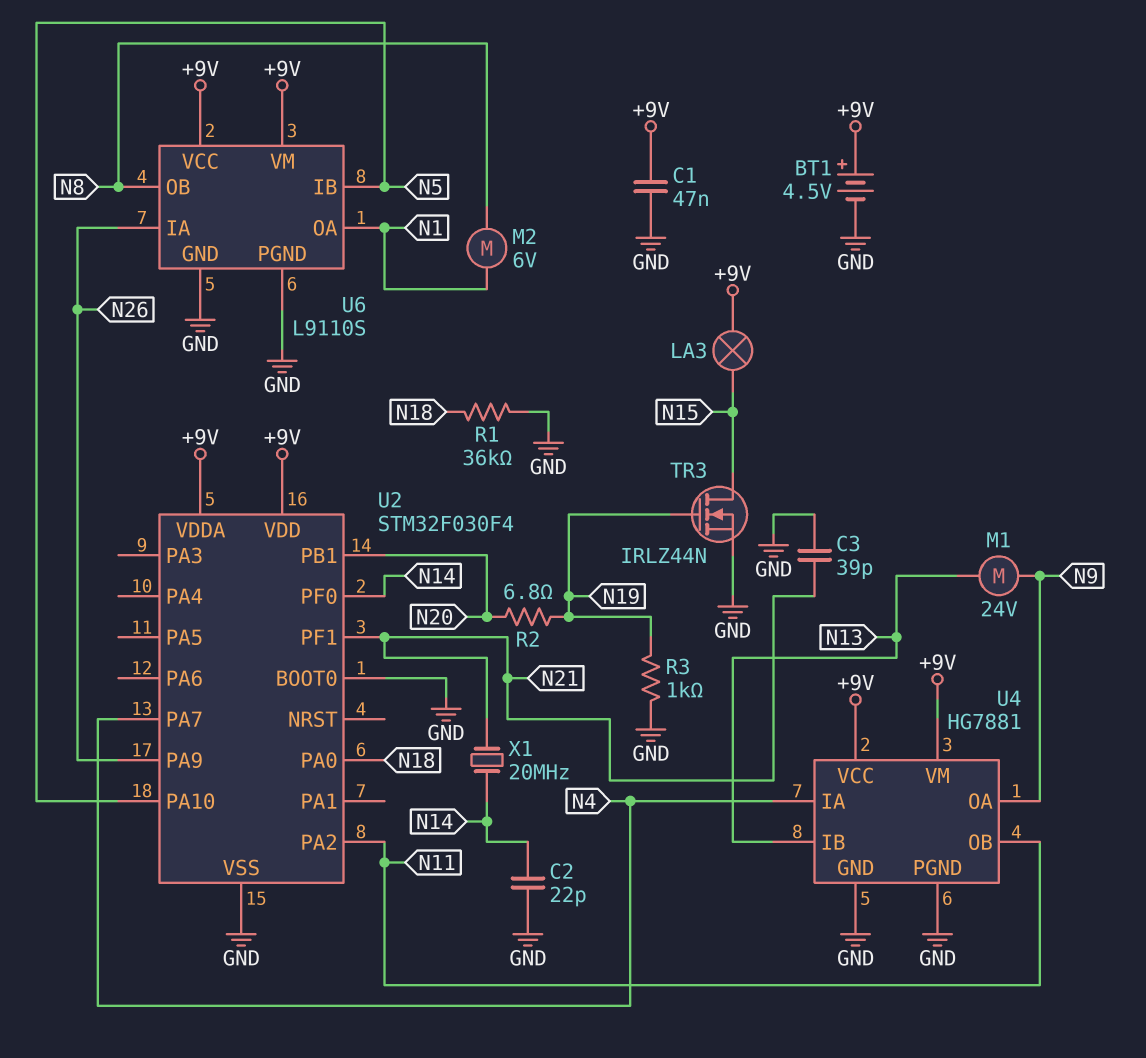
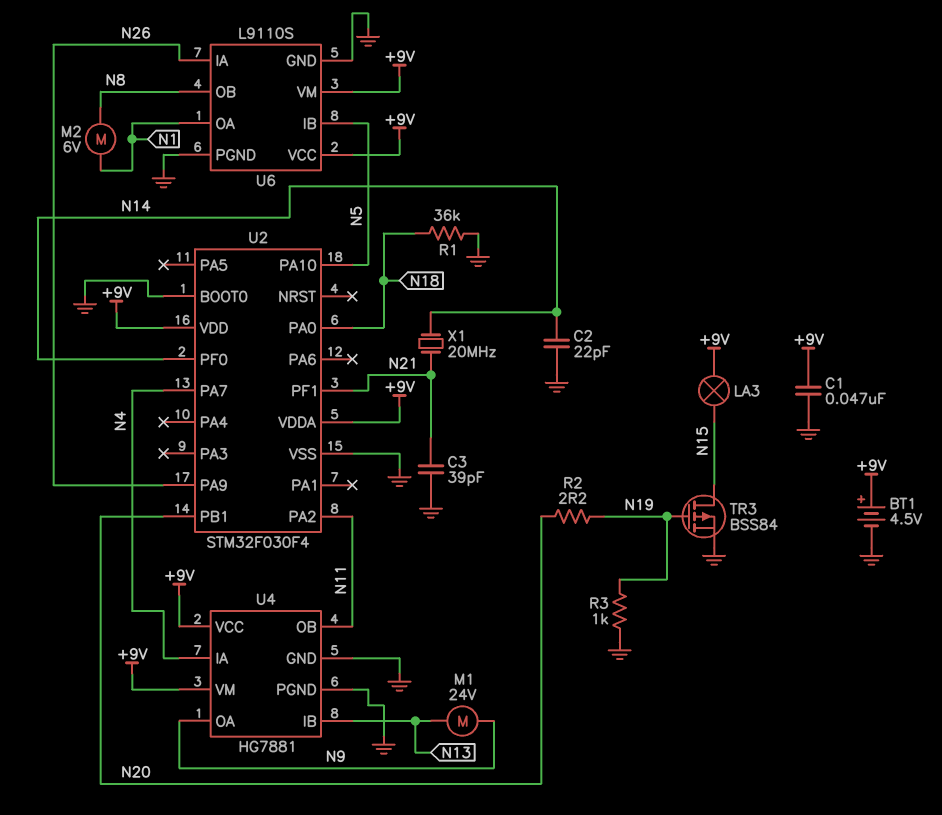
R2: 6.8 (N19, N20) -> 2.2 (N19, N20)
TR3: NMOS IRLZ44N (G N19, D N15, S GND) -> PMOS BSS84 (G N19, D N15, S GND)

